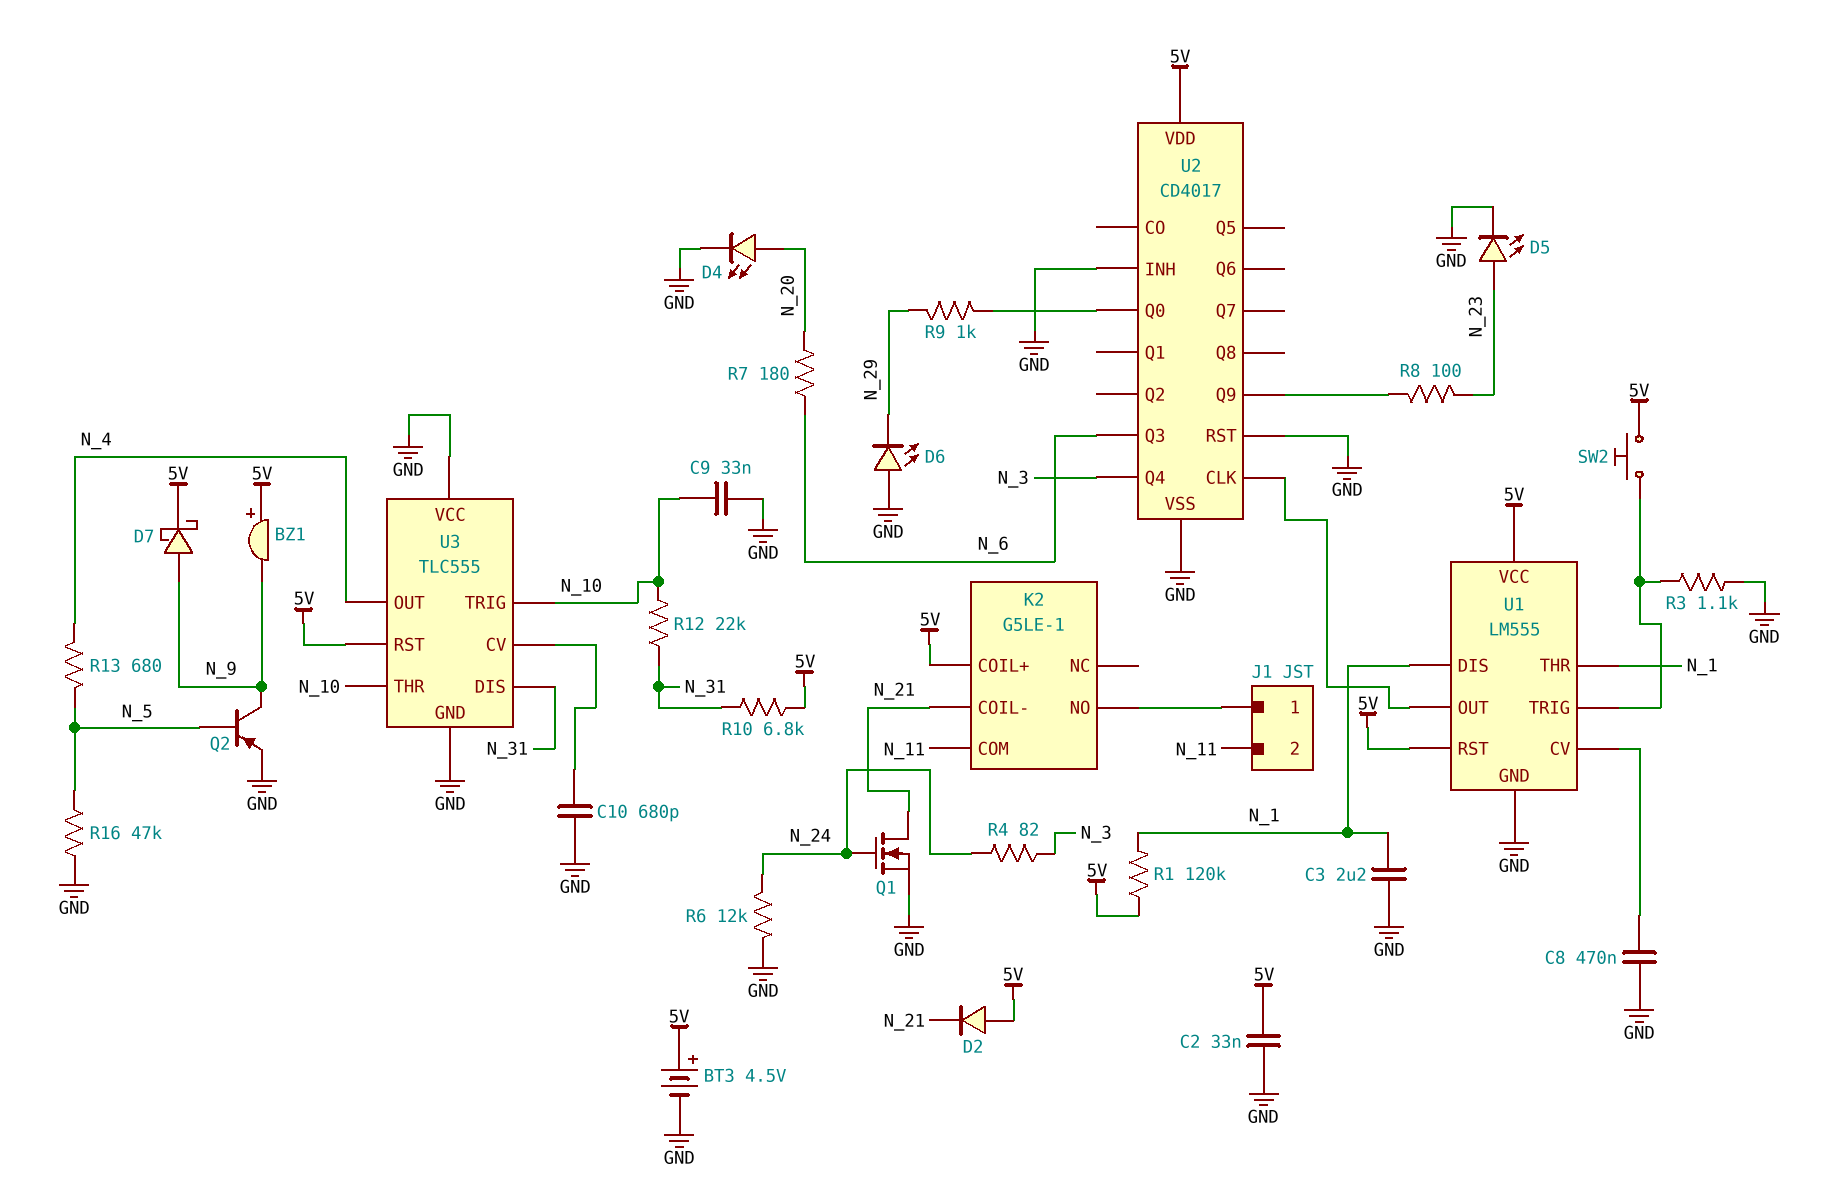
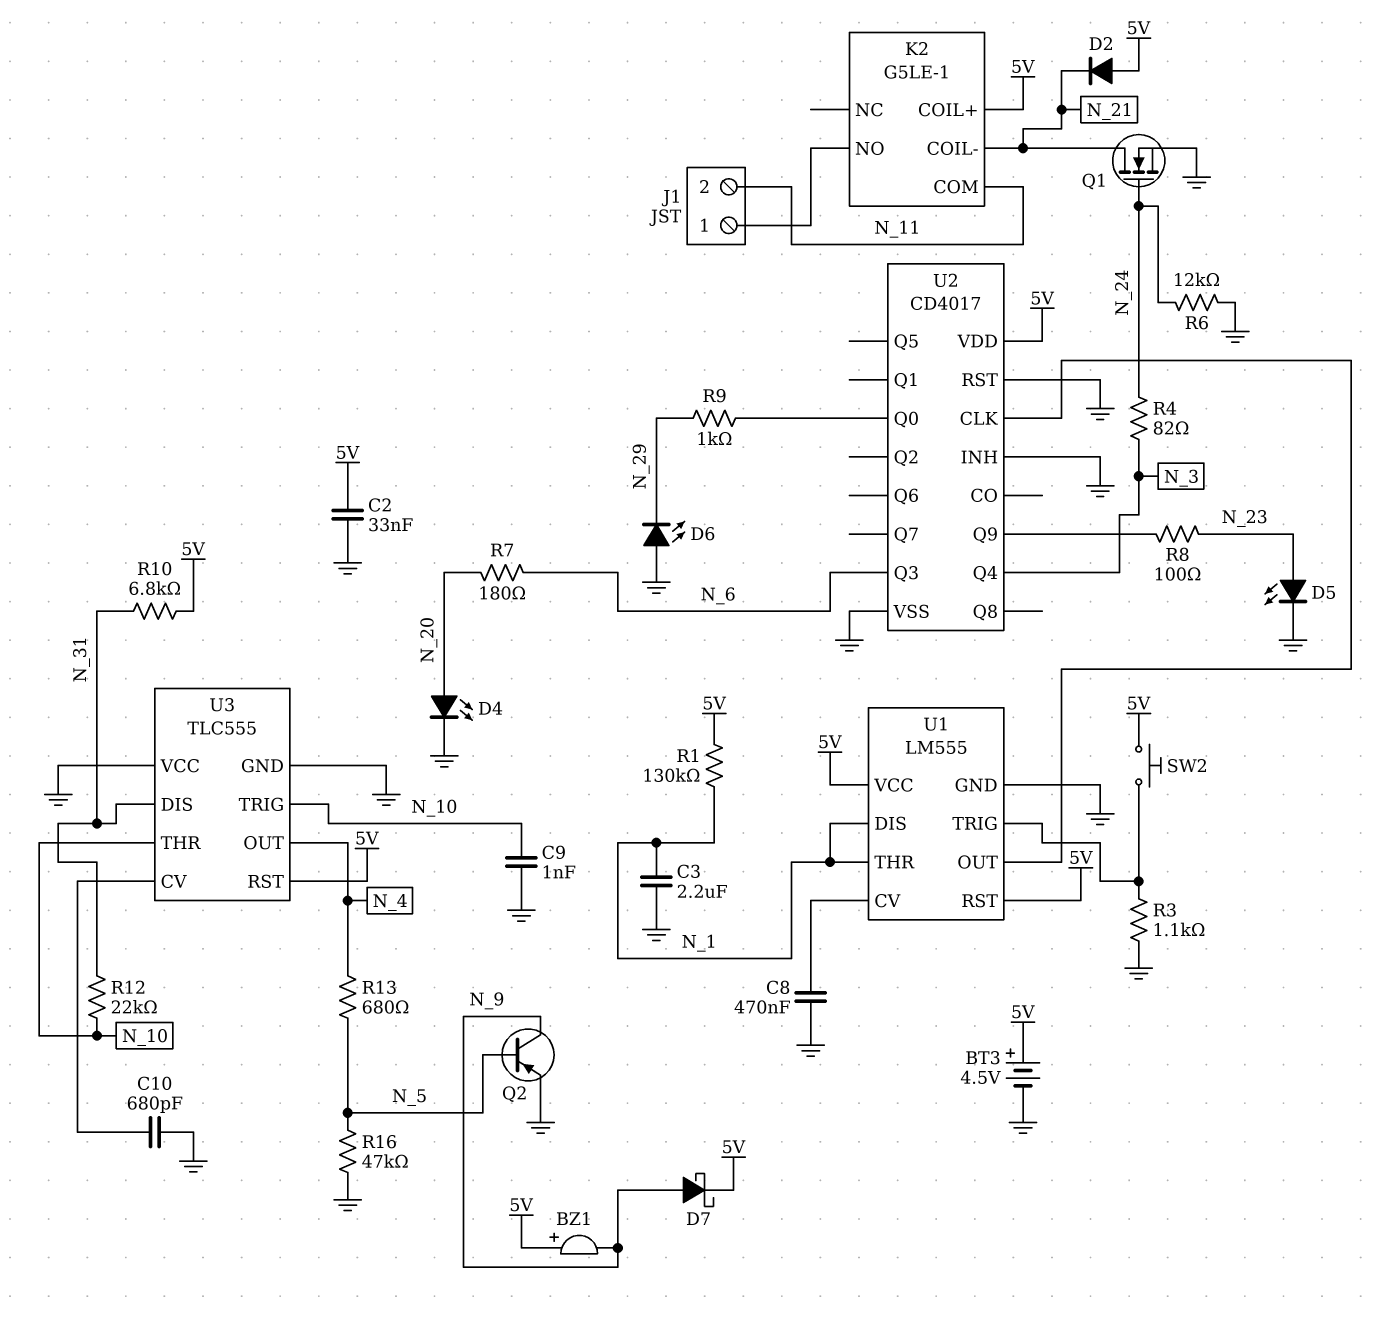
C9: 33nF (GND, N_10) -> 1nF (GND, N_10)
R1: 120k (5V, N_1) -> 130k (5V, N_1)

